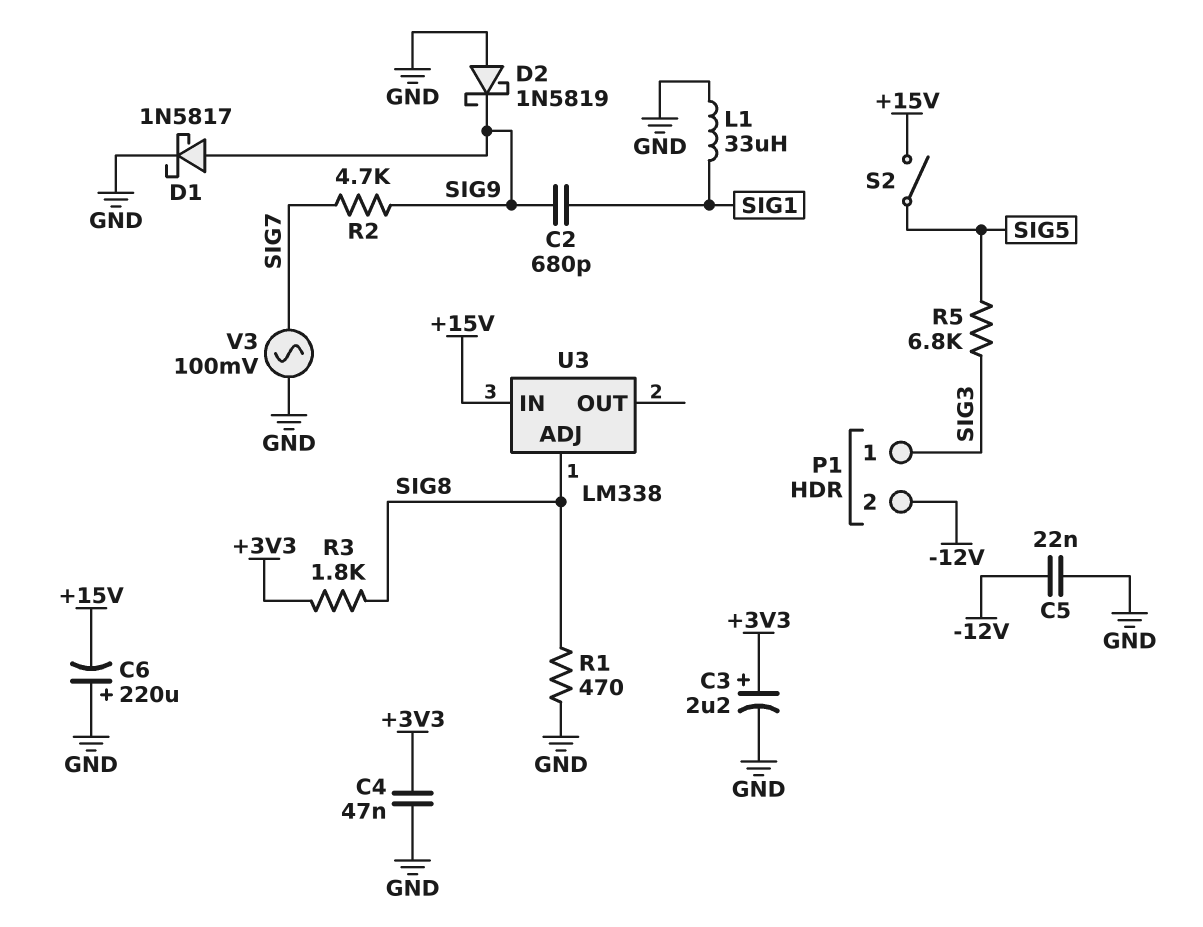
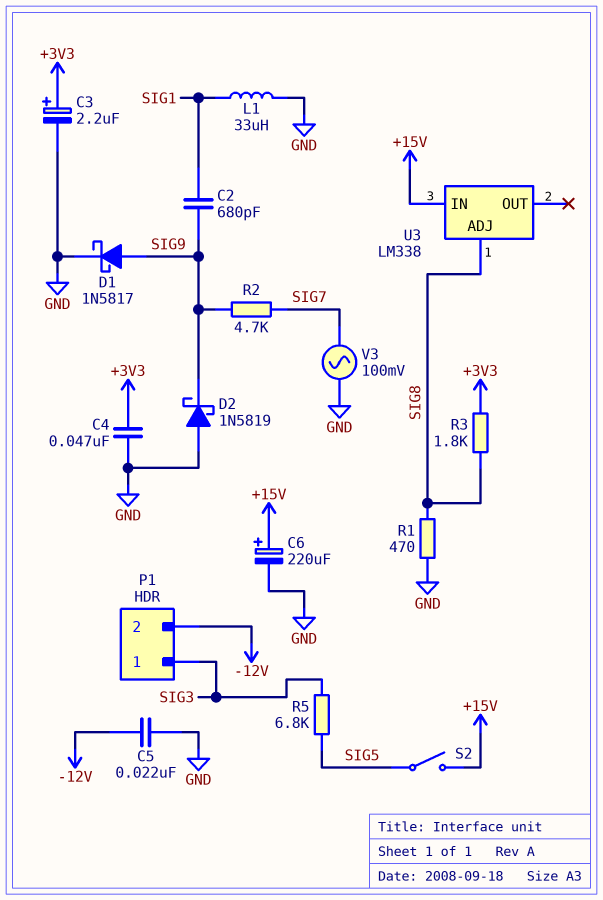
C6: 220uF (plus GND, minus +15V) -> 220uF (plus +15V, minus GND)

